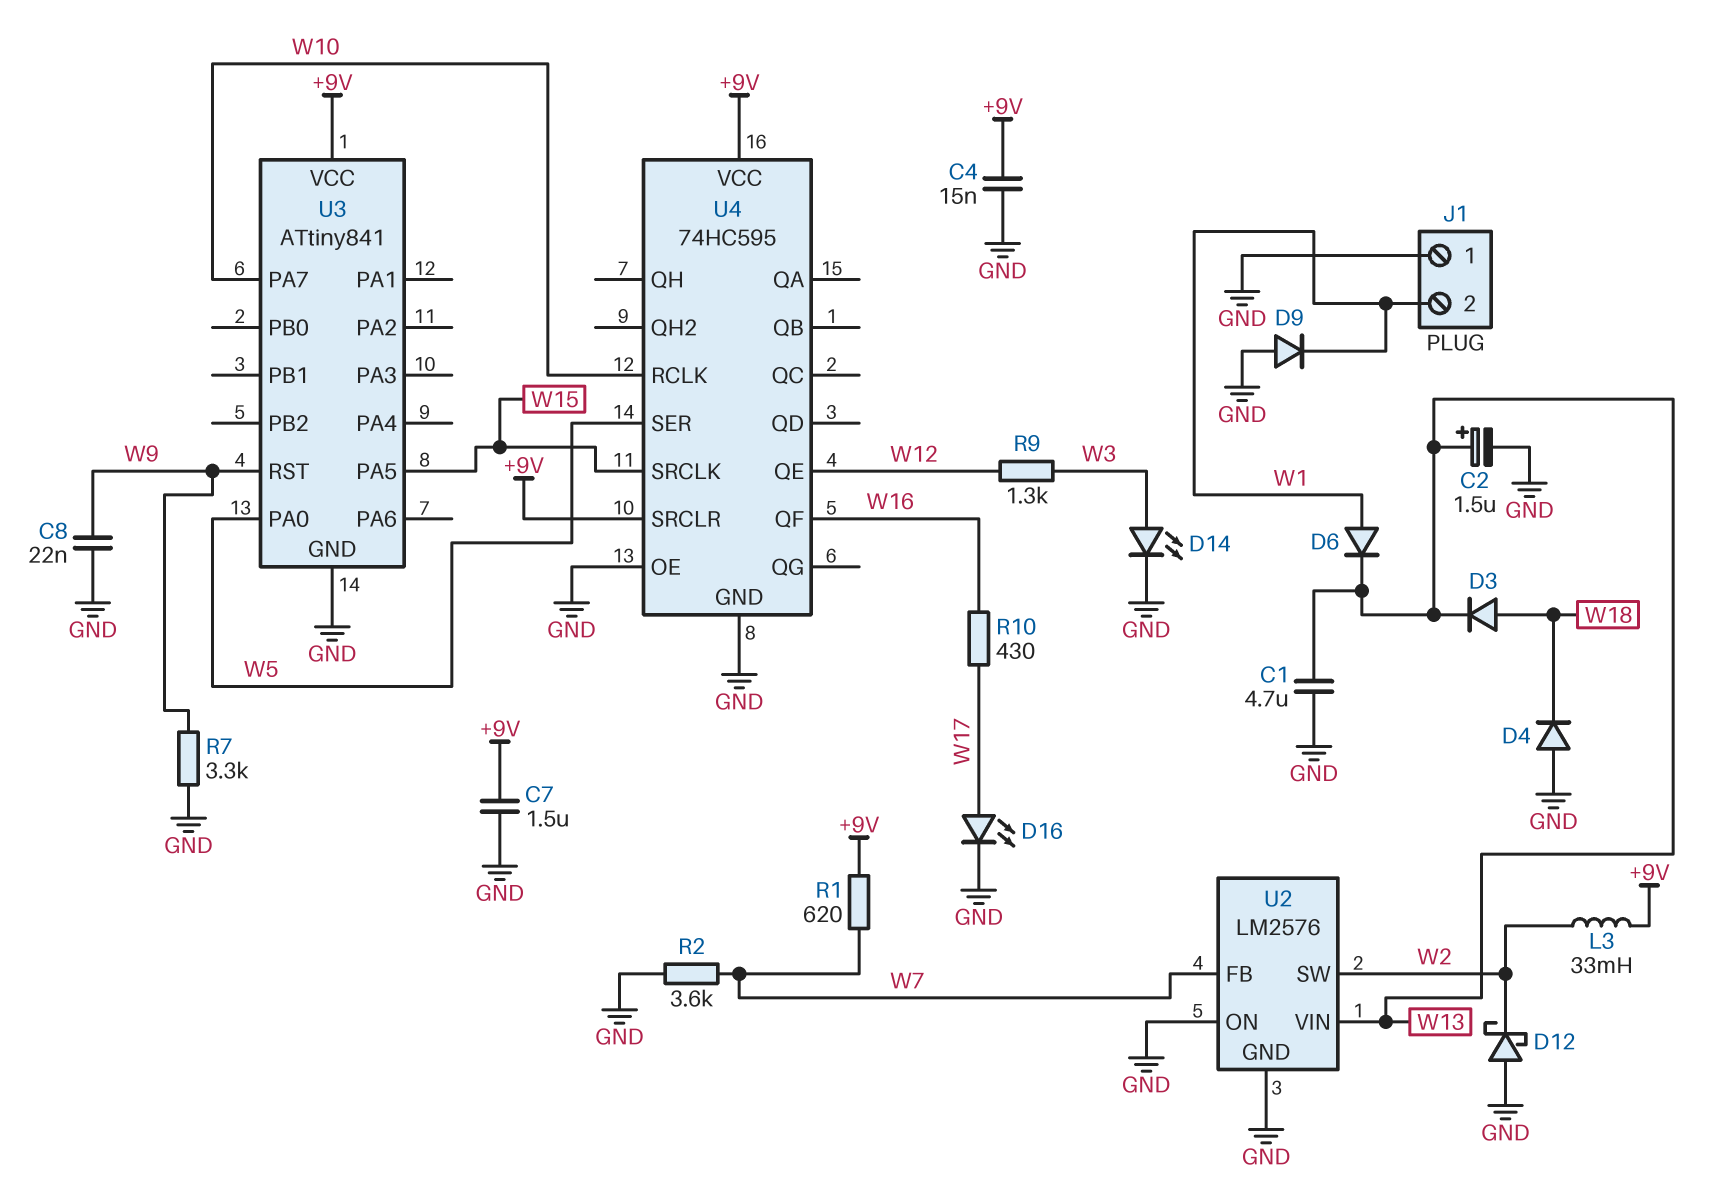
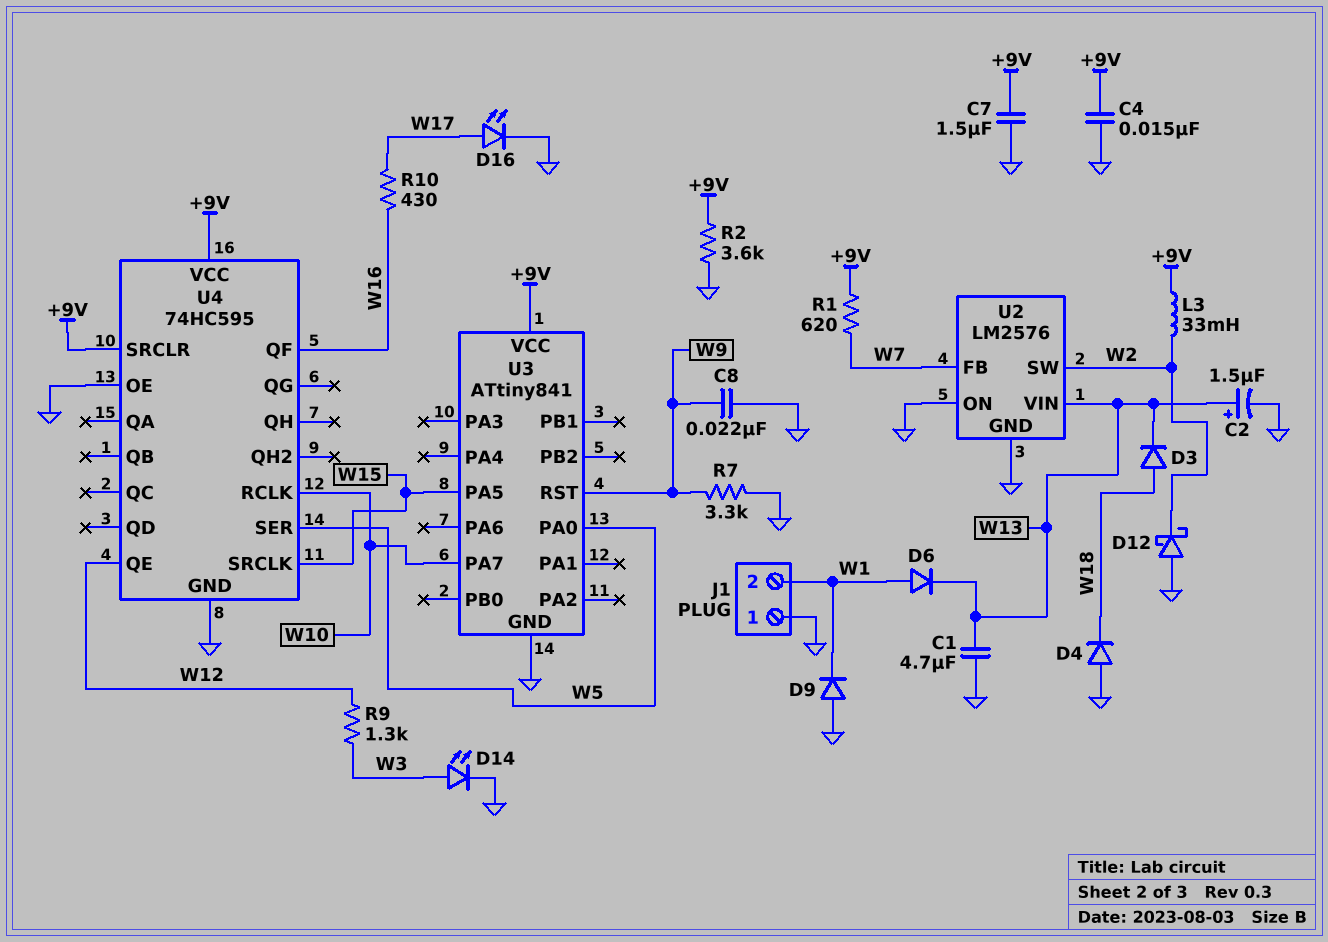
R2: 3.6k (GND, W7) -> 3.6k (+9V, GND)

